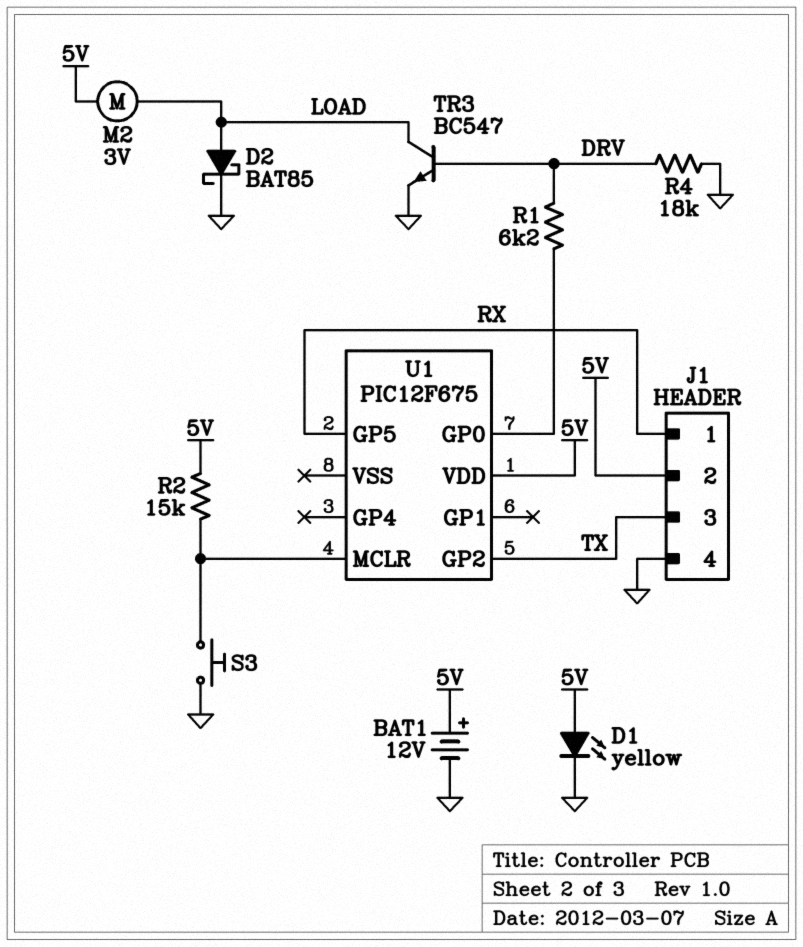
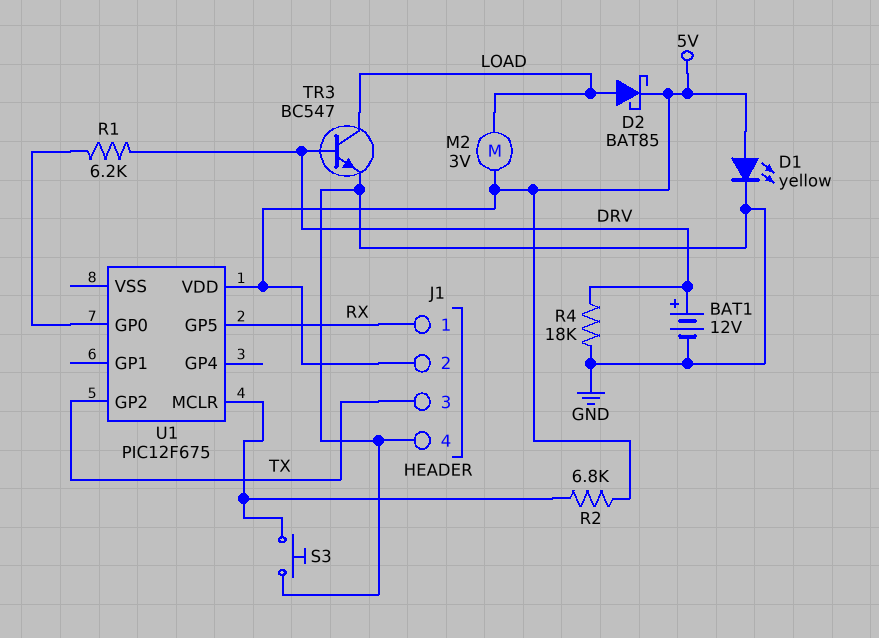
BAT1: 12V (plus 5V, minus GND) -> 12V (plus DRV, minus GND)
D2: schottky BAT85 (A LOAD, K GND) -> schottky BAT85 (A LOAD, K 5V)
R2: 15k (5V, U1/MCLR) -> 6.8k (5V, U1/MCLR)

